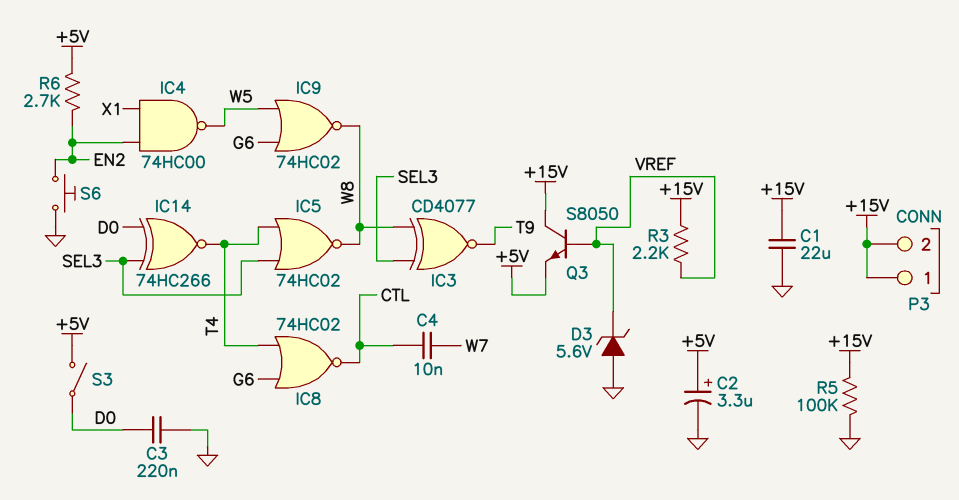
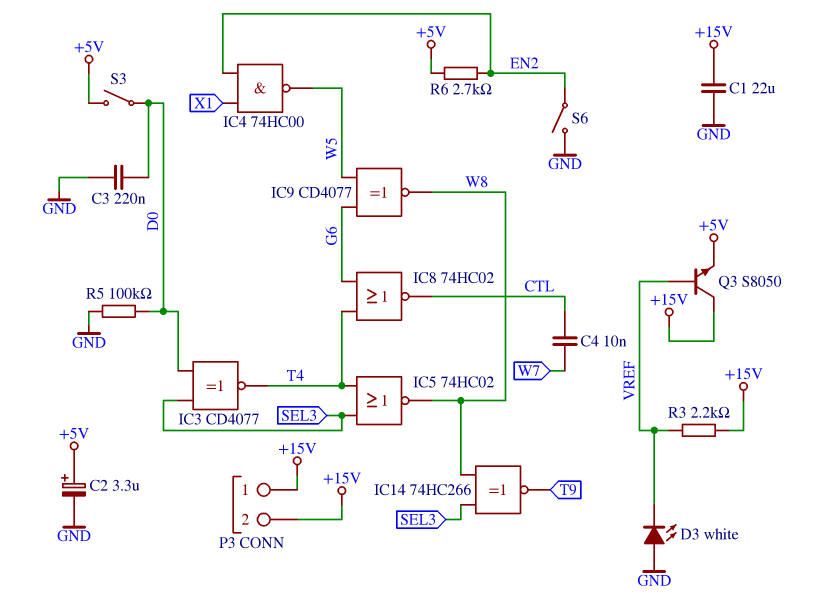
D3: zener 5.6V (A GND, K VREF) -> LED white (A GND, K VREF)
IC3: XNOR CD4077 (in SEL3, in W8, out T9) -> XNOR CD4077 (in D0, in SEL3, out T4)
IC9: NOR 74HC02 (in G6, in W5, out W8) -> XNOR CD4077 (in G6, in W5, out W8)
IC14: XNOR 74HC266 (in D0, in SEL3, out T4) -> XNOR 74HC266 (in SEL3, in W8, out T9)
R5: 100k (+15V, GND) -> 100k (D0, GND)
S6: button (EN2, GND) -> switch (EN2, GND)

